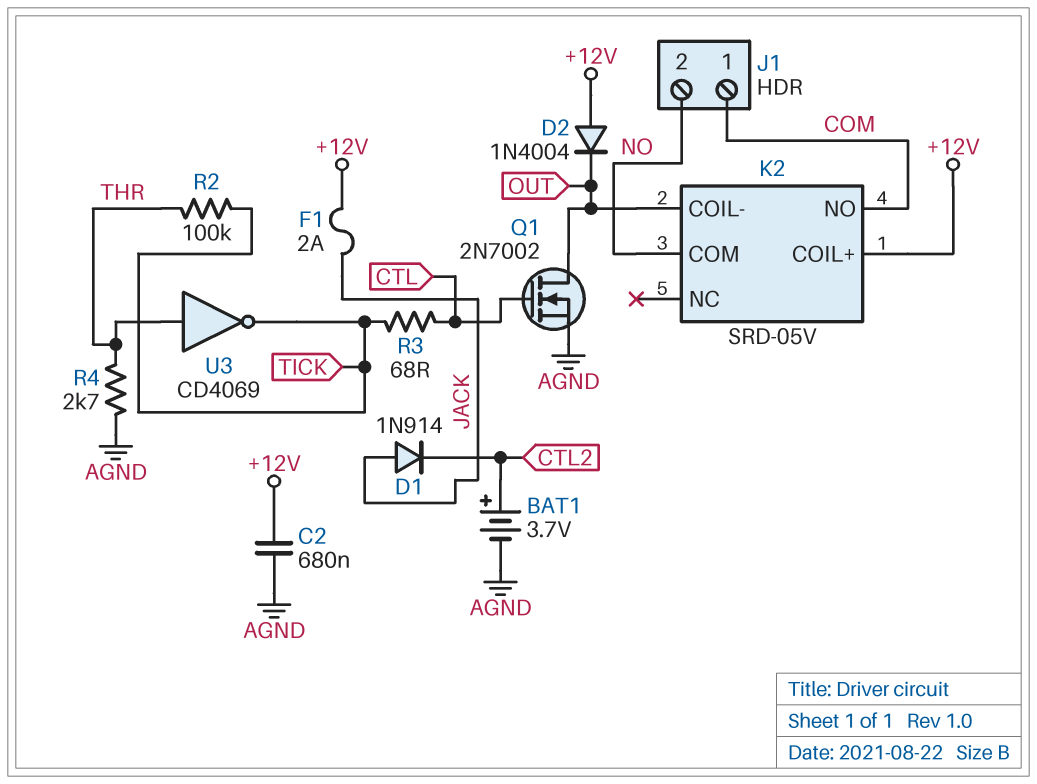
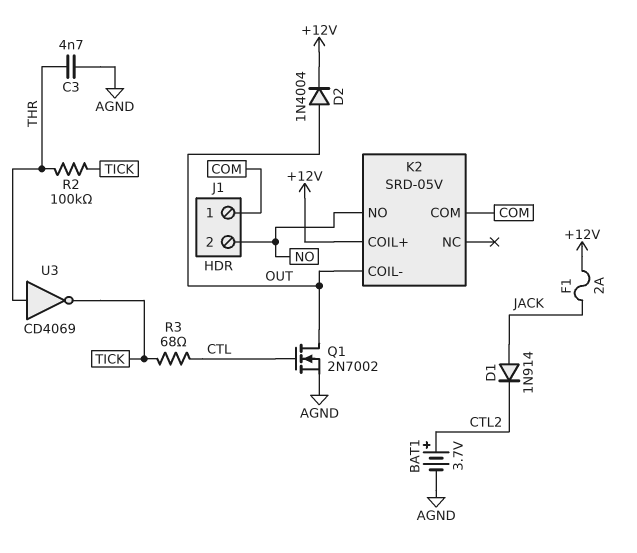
C2: 680nF (+12V, AGND) -> none
C3: none -> 4.7nF (AGND, THR)
D2: diode 1N4004 (A +12V, K OUT) -> diode 1N4004 (A OUT, K +12V)
K2 pin COM: NO -> COM
K2 pin NO: COM -> NO
R4: 2.7k (AGND, THR) -> none

